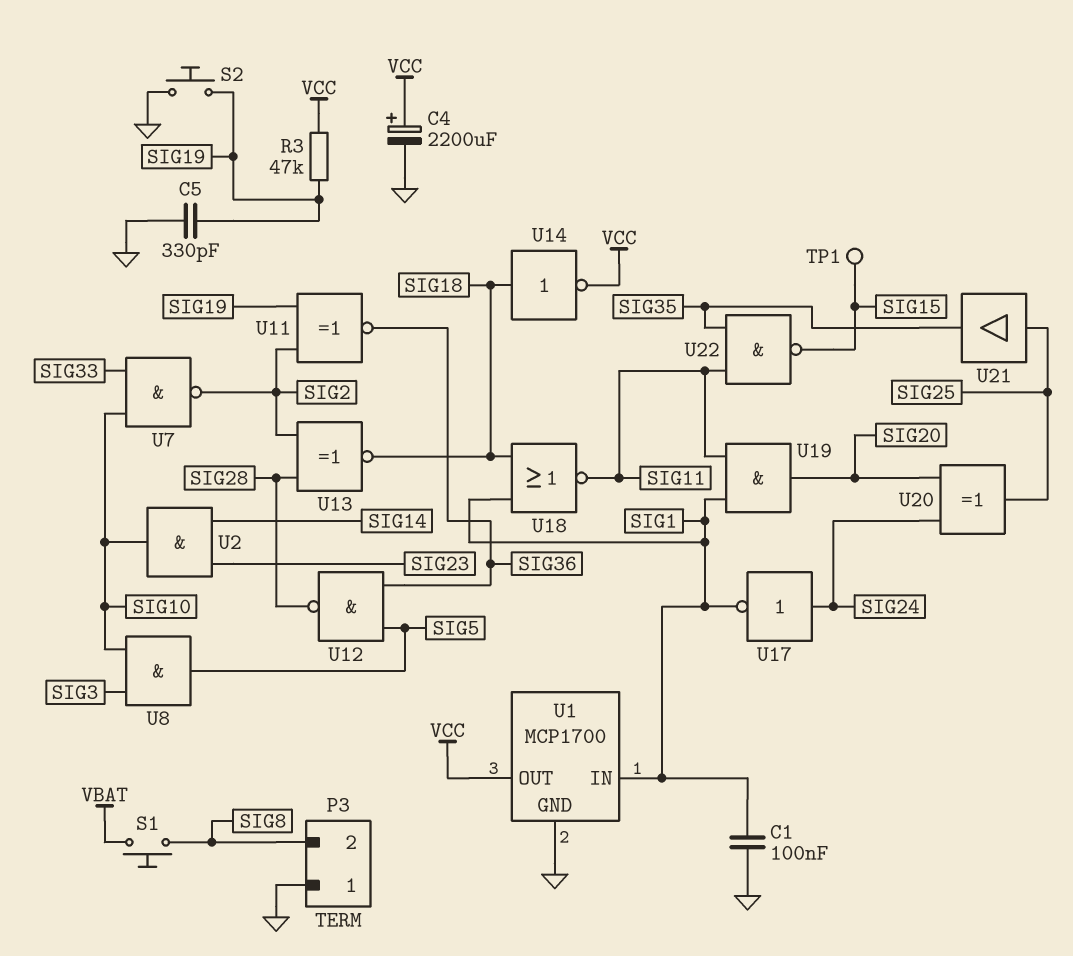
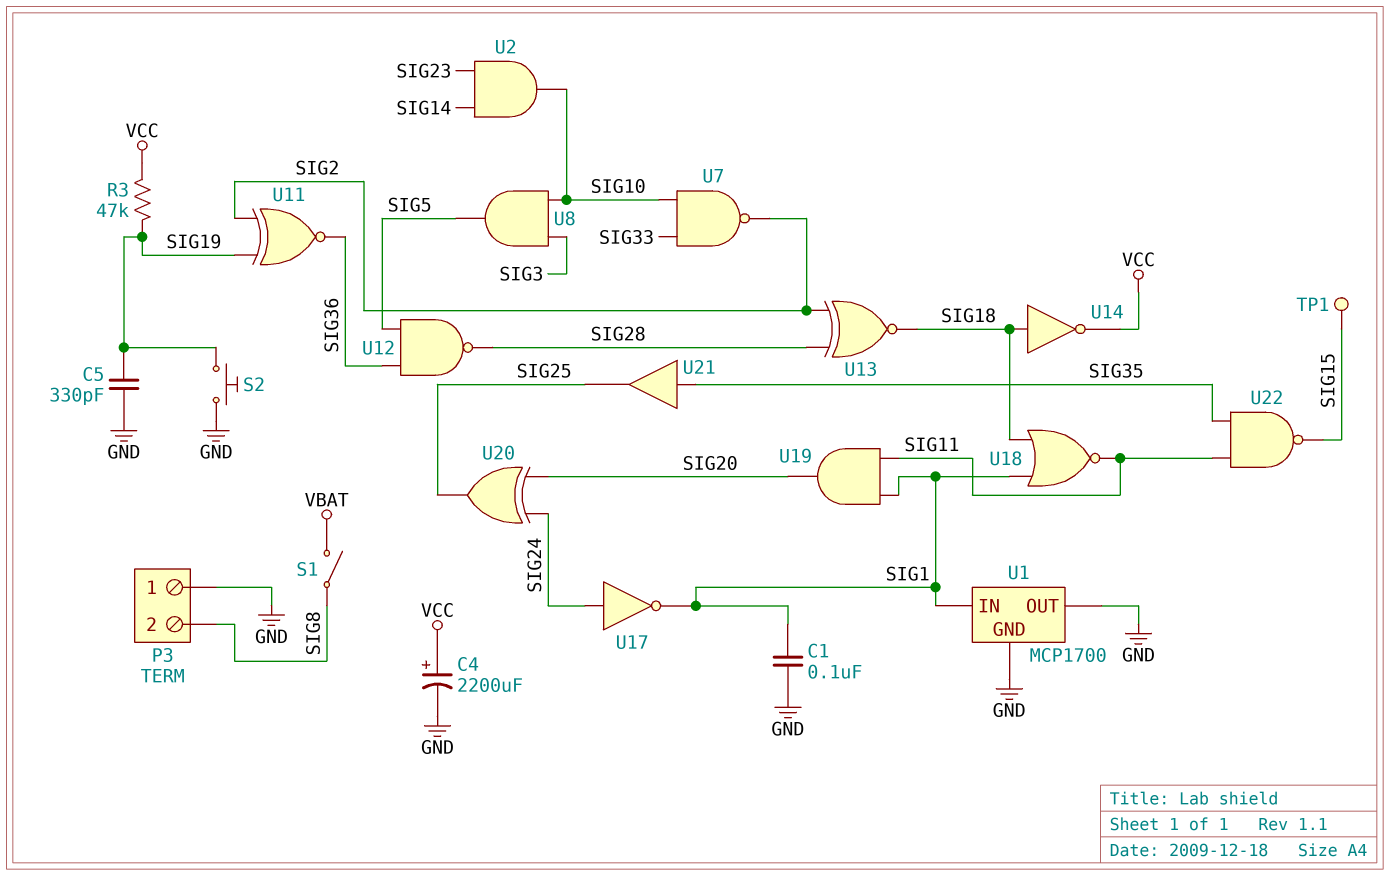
S1: button (SIG8, VBAT) -> switch (SIG8, VBAT)
U1 pin OUT: VCC -> GND
U21: buffer (in SIG25, out SIG35) -> buffer (in SIG35, out SIG25)

